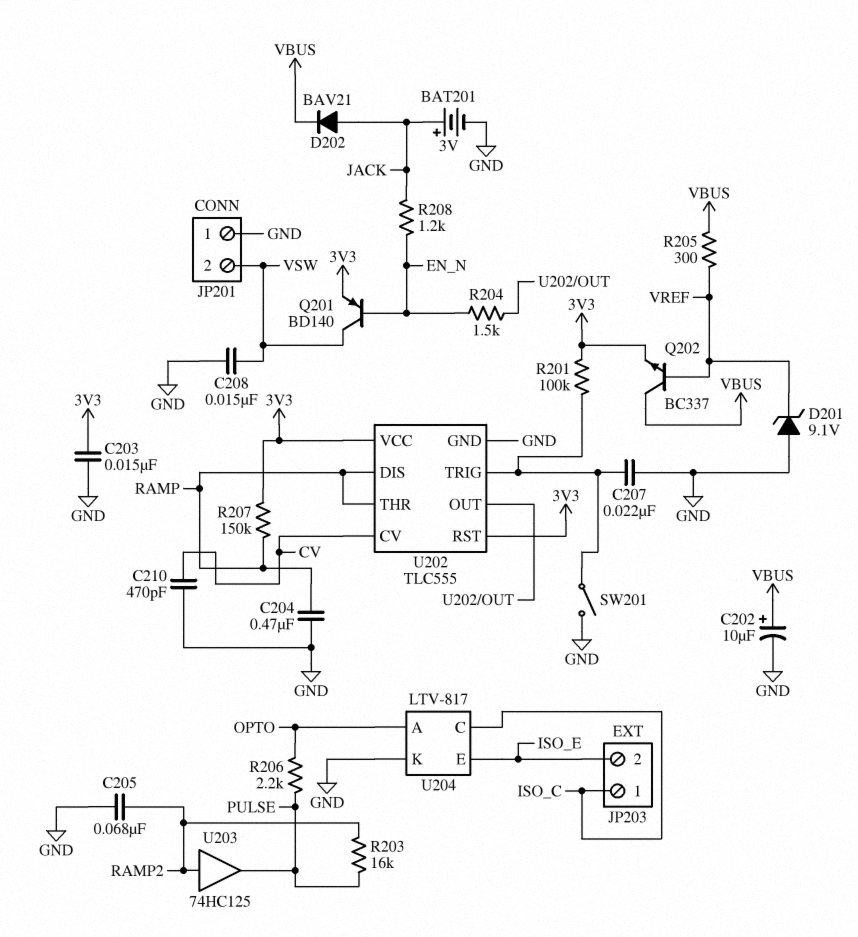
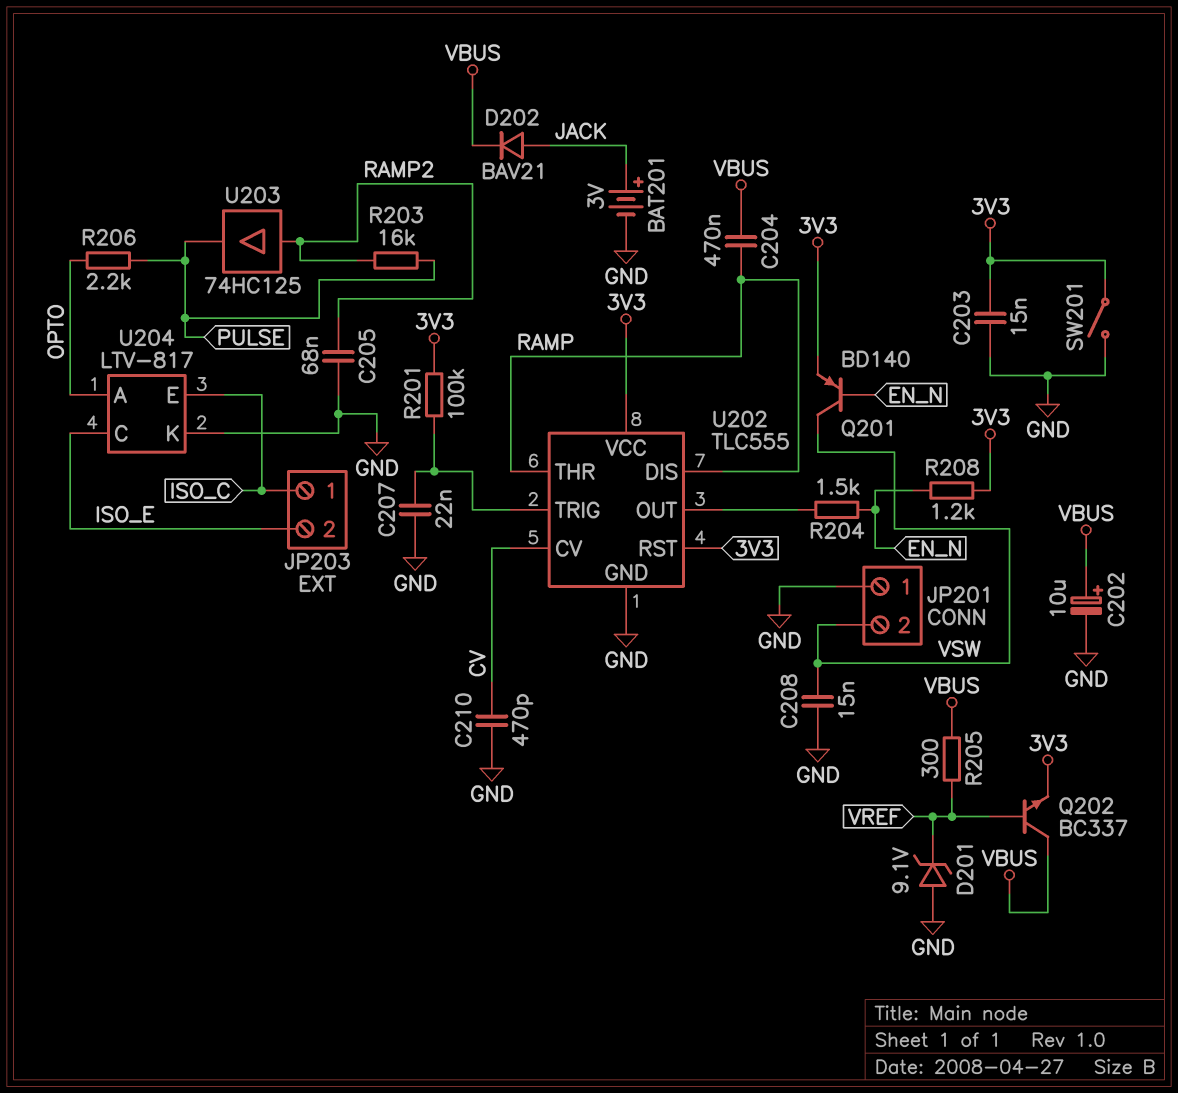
C204: 470nF (GND, RAMP) -> 470nF (RAMP, VBUS)
R207: 150k (3V3, RAMP) -> none
R208: 1.2k (EN_N, JACK) -> 1.2k (3V3, EN_N)
SW201: switch (GND, U202/TRIG) -> switch (3V3, GND)
U204 pin C: ISO_C -> ISO_E
U204 pin E: ISO_E -> ISO_C

